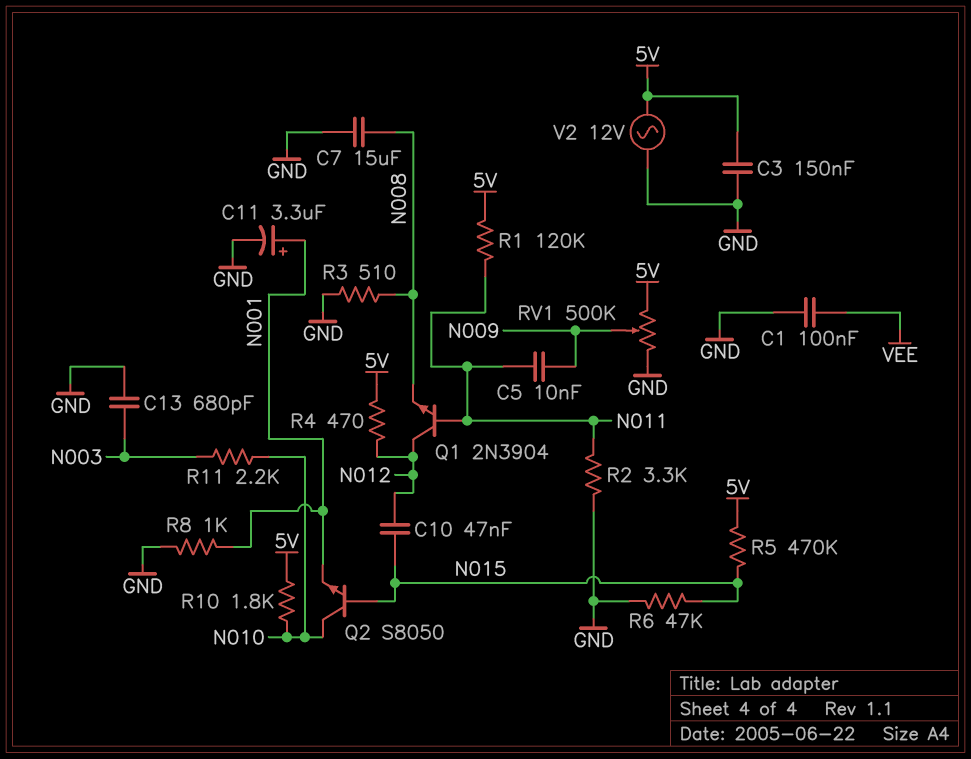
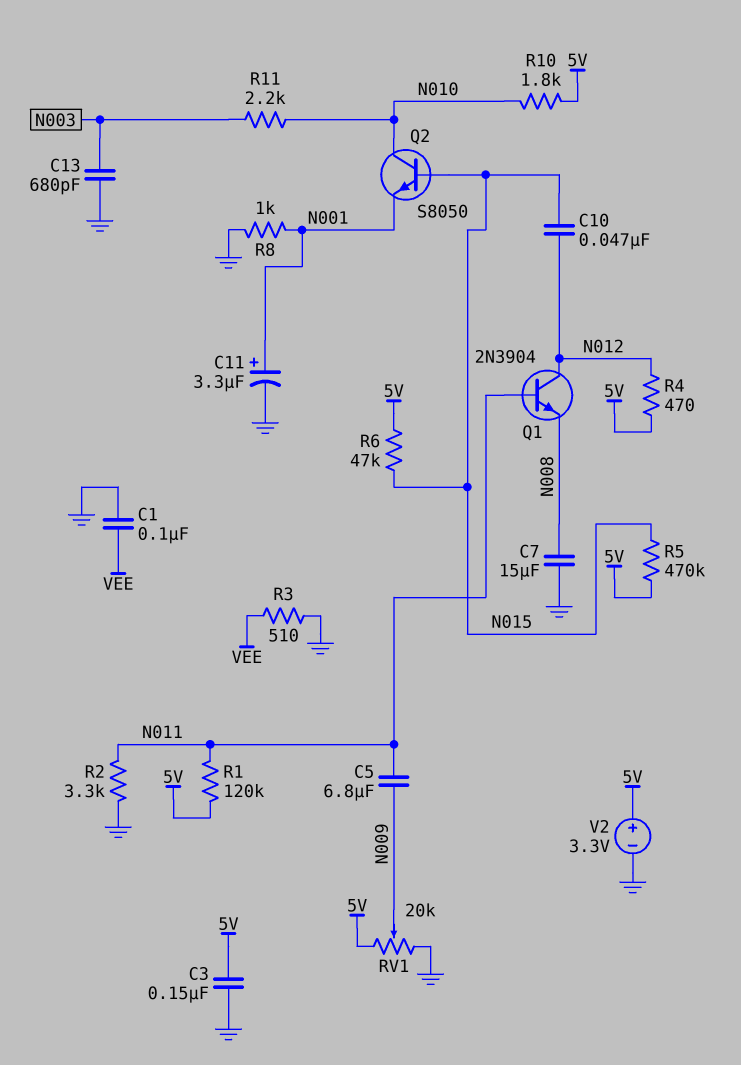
C5: 10nF (N009, N011) -> 6.8uF (N009, N011)
R3: 510 (GND, N008) -> 510 (GND, VEE)
R6: 47k (GND, N015) -> 47k (5V, N015)
RV1: 500k (5V, GND, wiper N009) -> 20k (5V, GND, wiper N009)
V2: AC 12V (5V, GND) -> 3.3V (plus 5V, minus GND)

